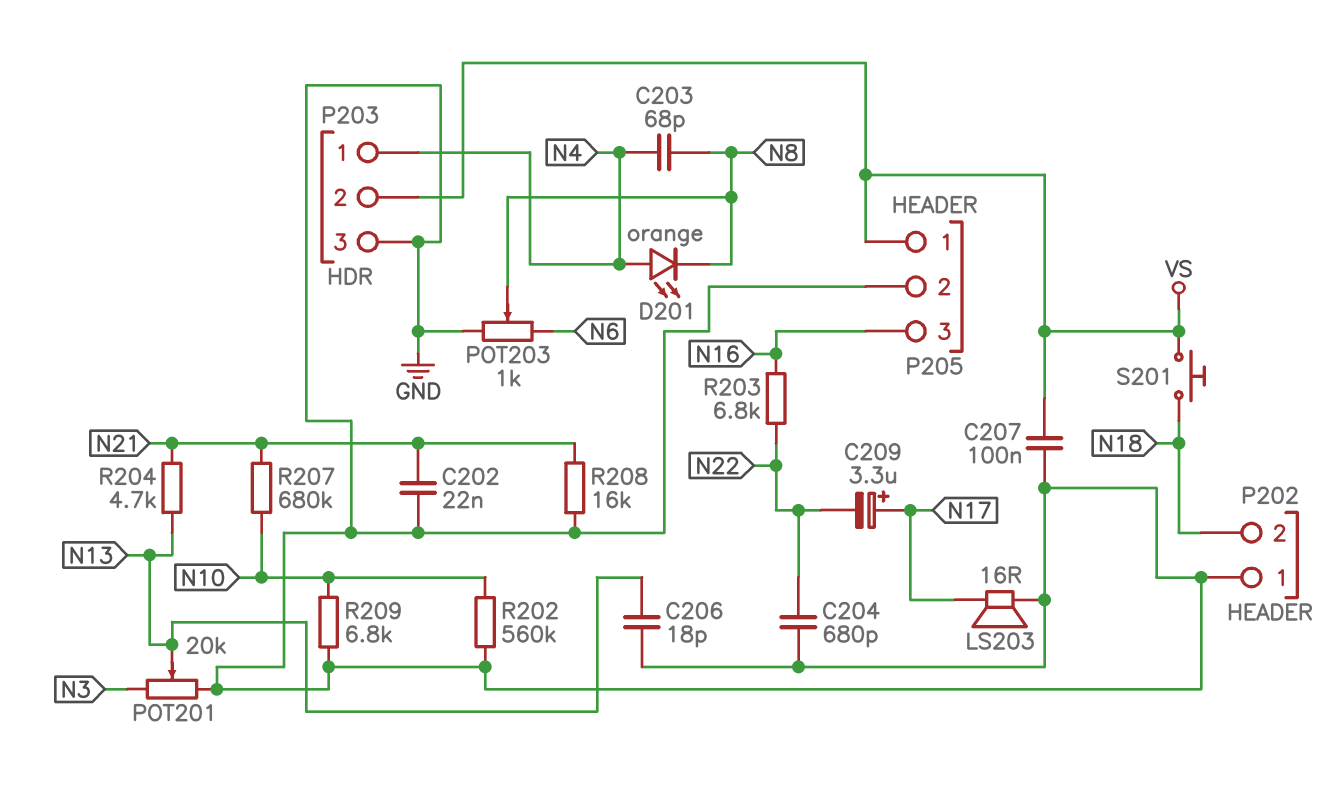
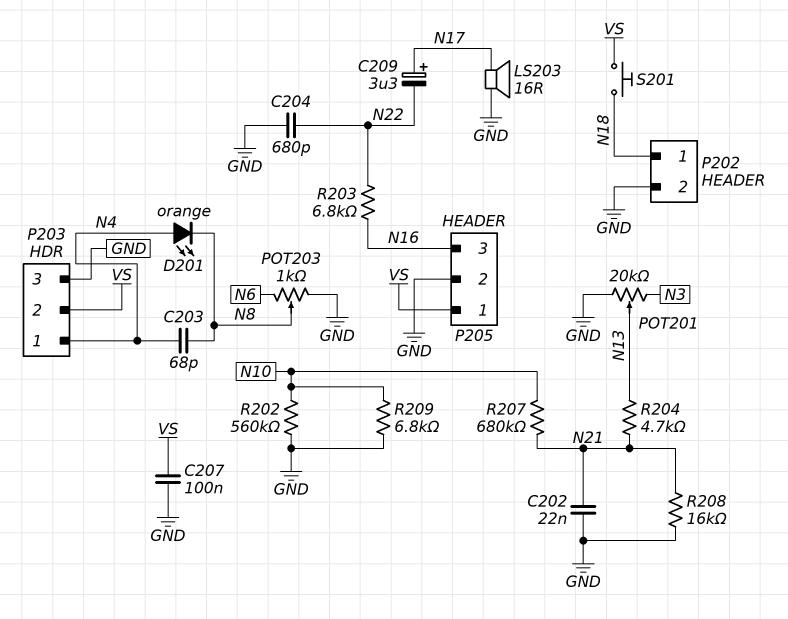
C206: 18pF (GND, N13) -> none
P202 pin 1: GND -> N18
P202 pin 2: N18 -> GND

